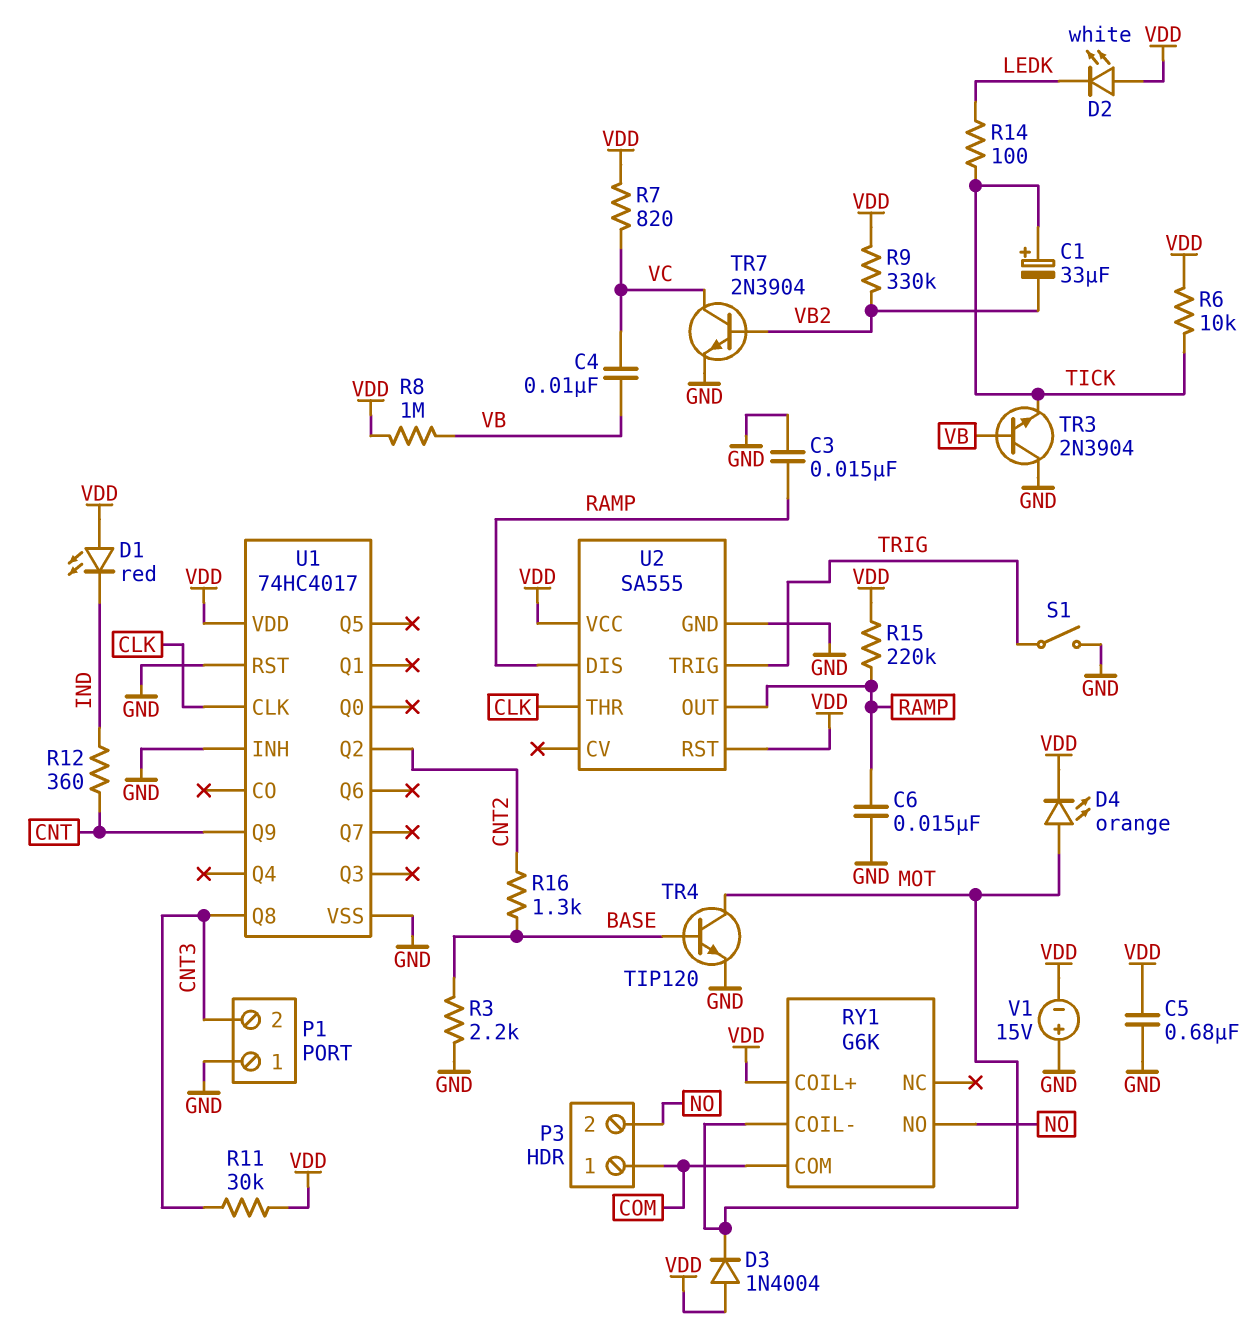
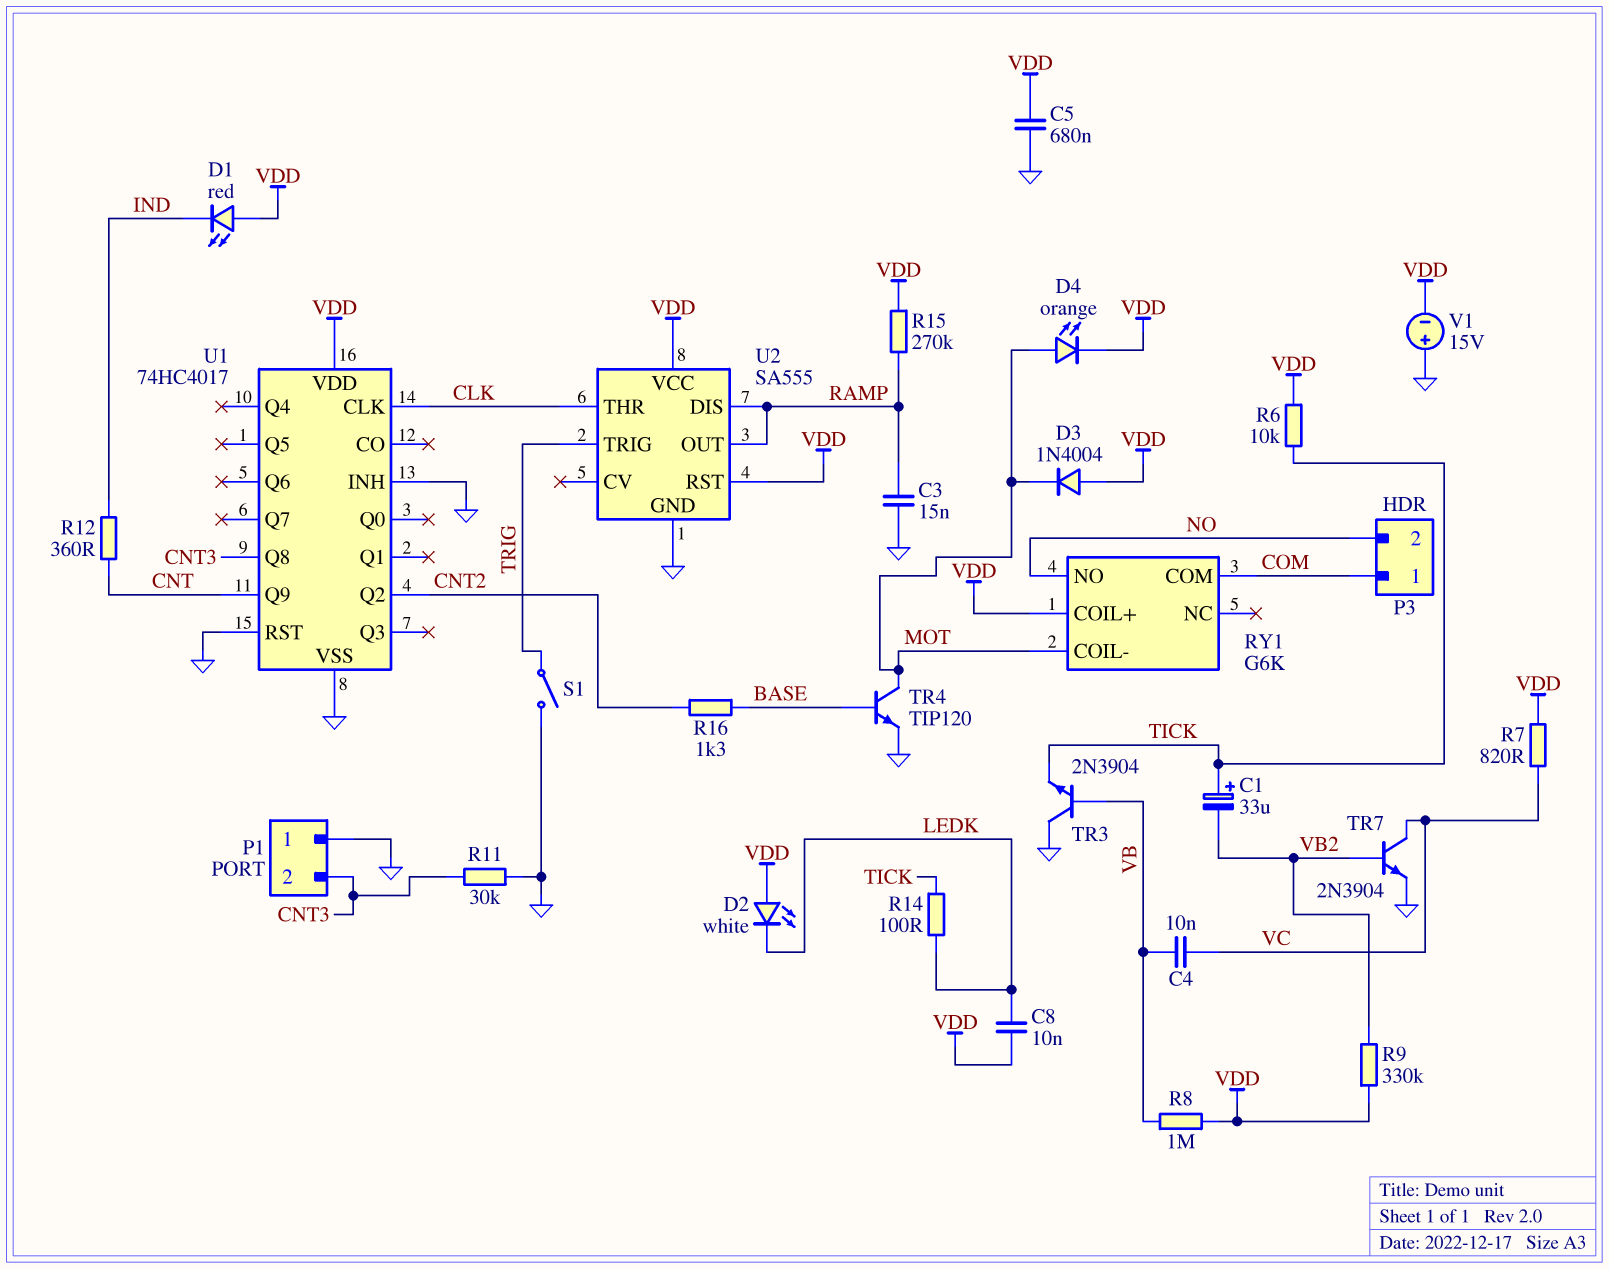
C6: 15nF (GND, RAMP) -> none
C8: none -> 10nF (LEDK, VDD)
R3: 2.2k (BASE, GND) -> none
R11: 30k (CNT3, VDD) -> 30k (CNT3, GND)
R15: 220k (RAMP, VDD) -> 270k (RAMP, VDD)

